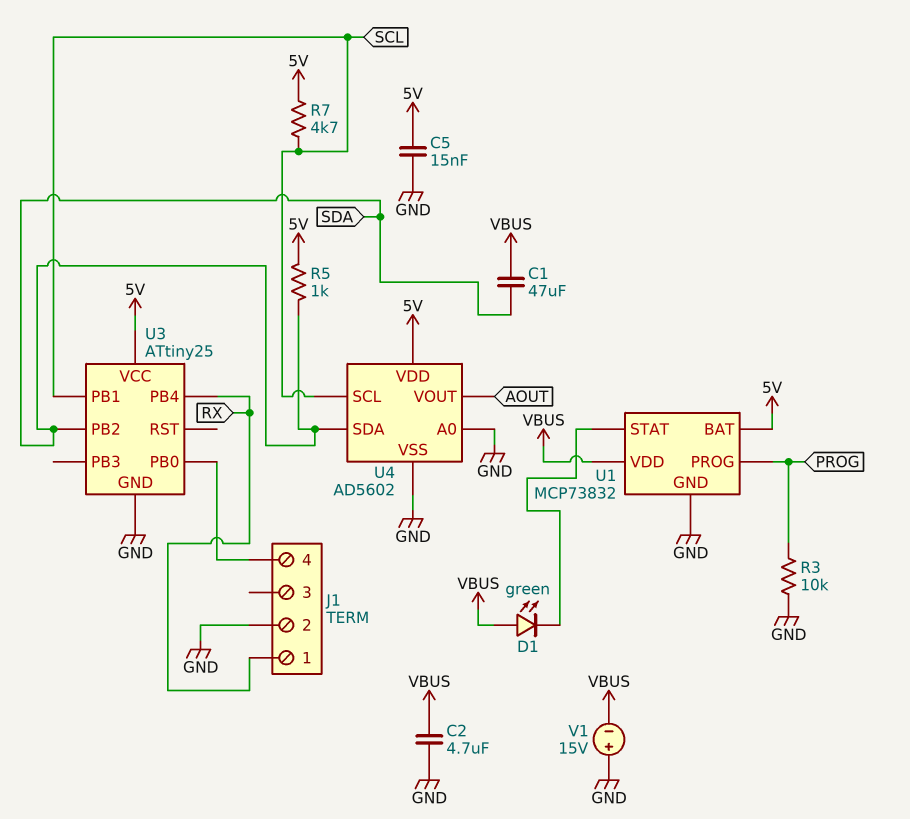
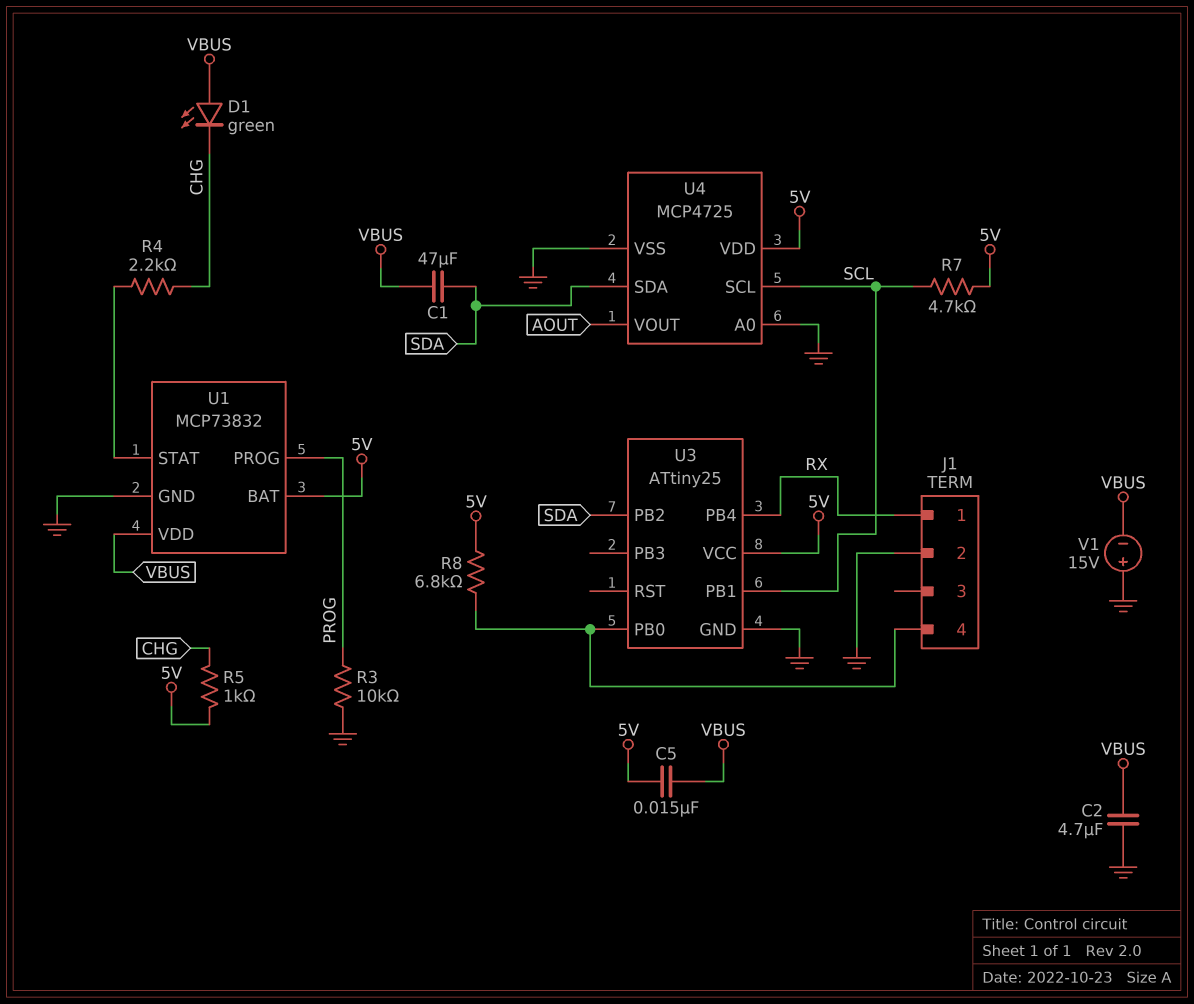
C5: 15nF (5V, GND) -> 15nF (5V, VBUS)
D1: LED green (A VBUS, K U1/STAT) -> LED green (A VBUS, K CHG)
R4: none -> 2.2k (CHG, U1/STAT)
R5: 1k (5V, SDA) -> 1k (5V, CHG)
R8: none -> 6.8k (5V, J1/4)
U4: AD5602 -> MCP4725

